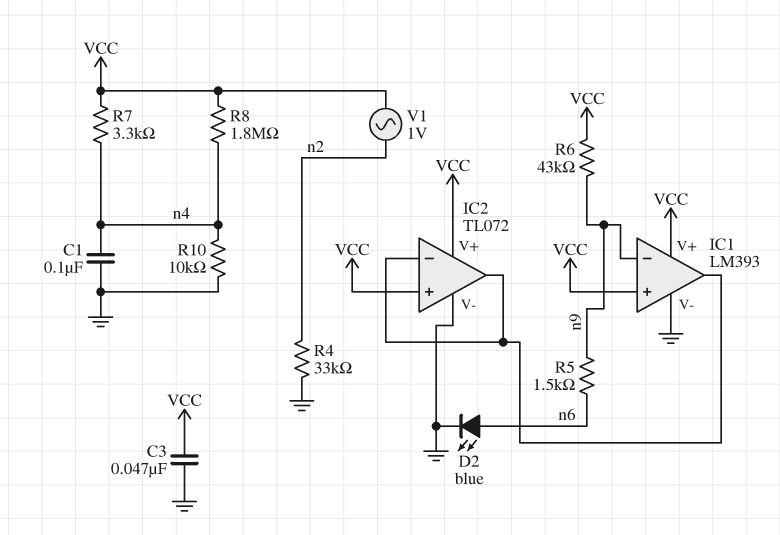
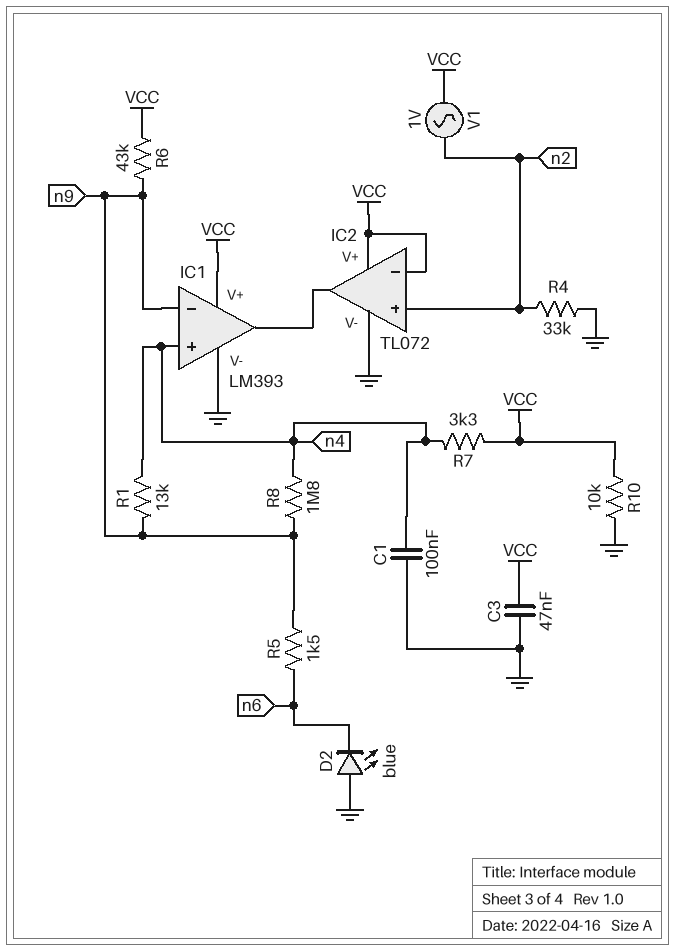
D2: LED blue (A n6, K GND) -> LED blue (A GND, K n6)
IC1 pin in+: VCC -> n4
IC2 pin in+: VCC -> n2
IC2 pin in-: IC1/out -> VCC
R1: none -> 13k (n4, n9)
R8: 1.8M (VCC, n4) -> 1.8M (n4, n9)
R10: 10k (GND, n4) -> 10k (GND, VCC)

